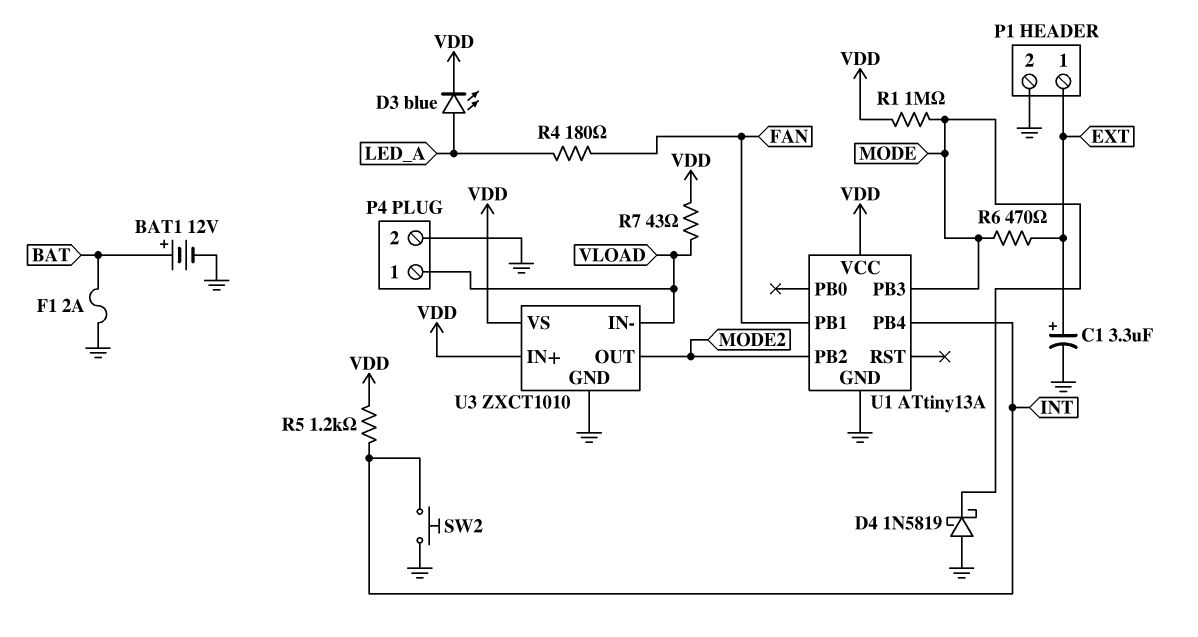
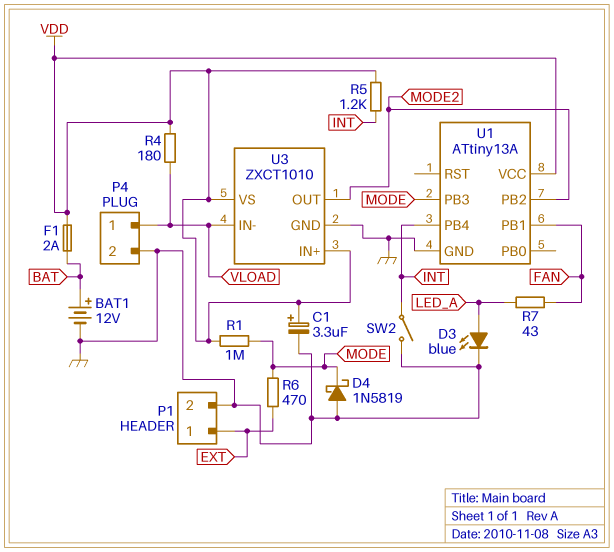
C1: 3.3uF (plus EXT, minus GND) -> 3.3uF (plus VDD, minus GND)
D3: LED blue (A LED_A, K VDD) -> LED blue (A LED_A, K GND)
F1: 2A (BAT, GND) -> 2A (BAT, VDD)
R4: 180 (FAN, LED_A) -> 180 (VDD, VLOAD)
R7: 43 (VDD, VLOAD) -> 43 (FAN, LED_A)
SW2: button (GND, INT) -> switch (GND, INT)

